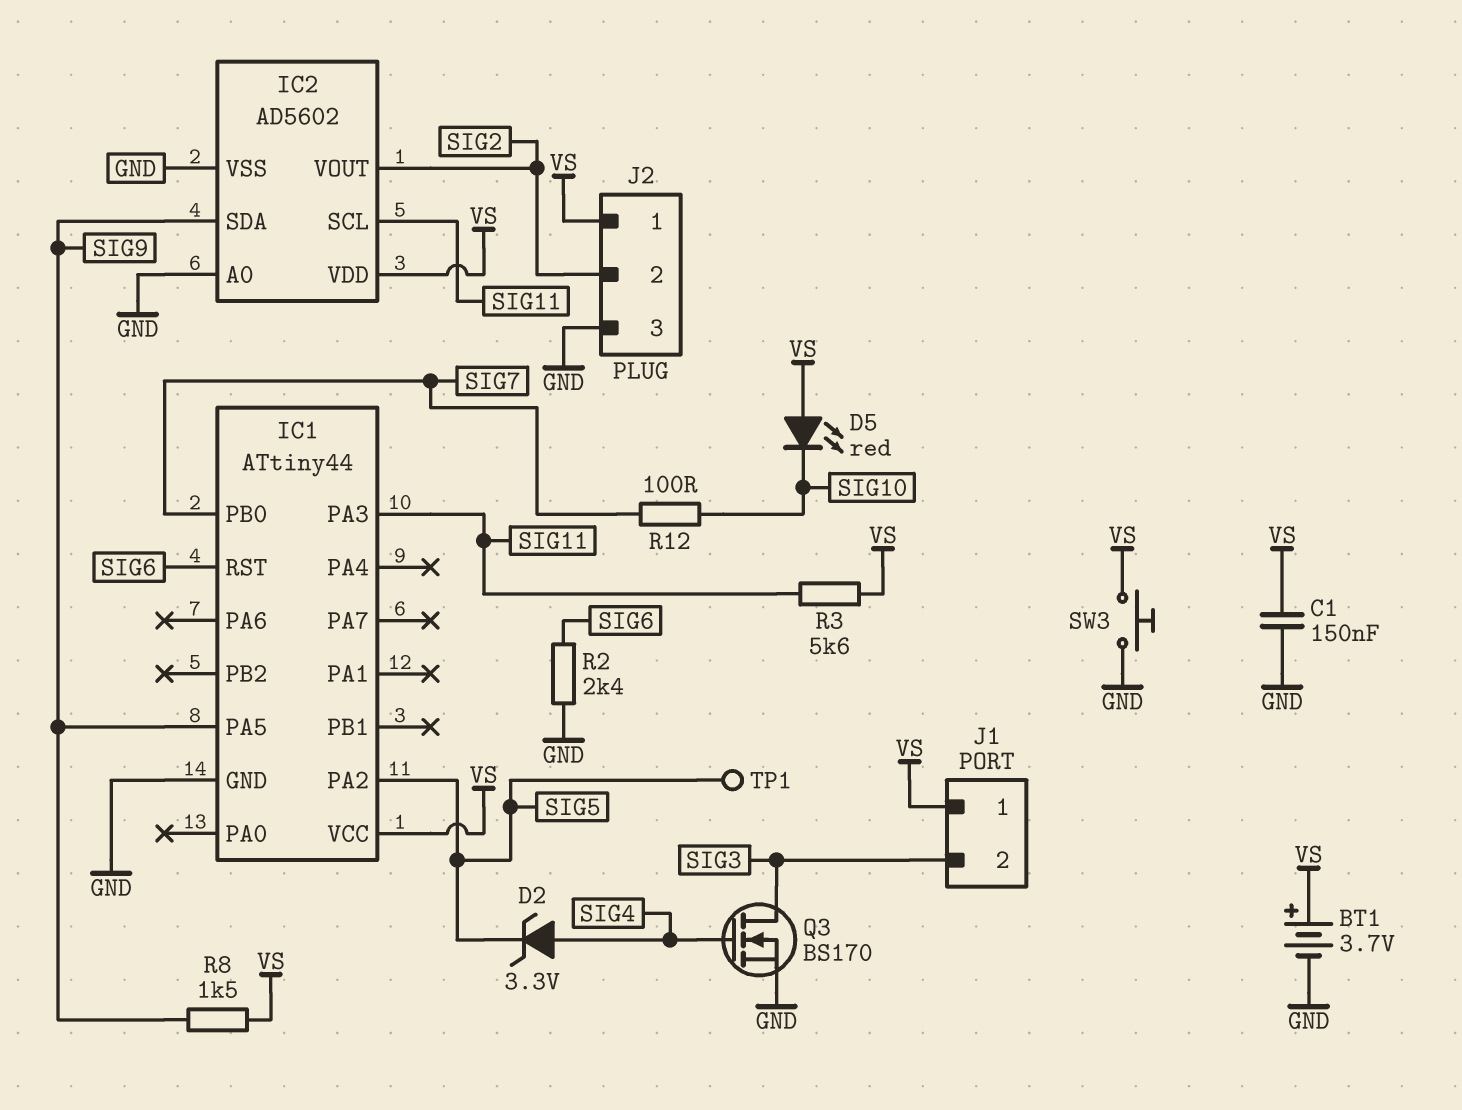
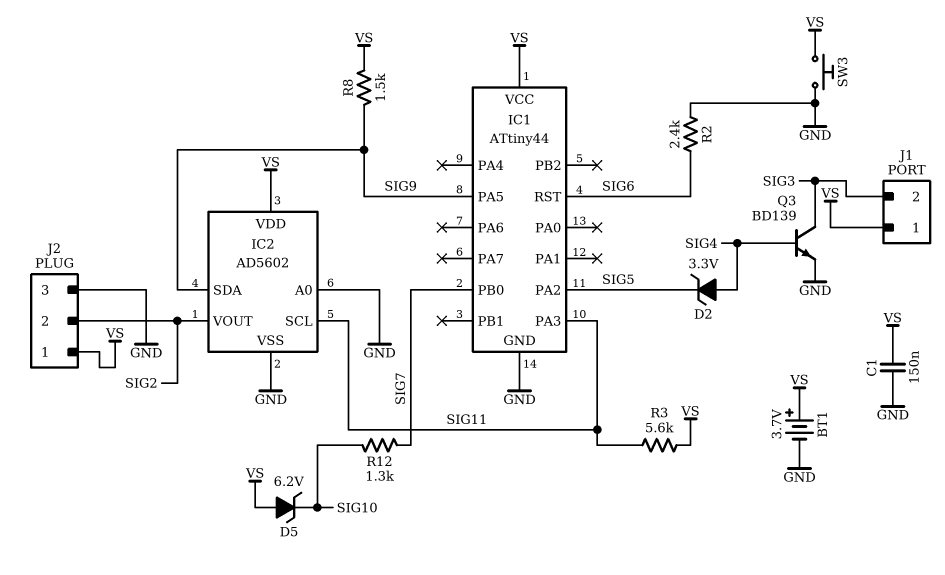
D5: LED red (A VS, K SIG10) -> zener 6.2V (A VS, K SIG10)
Q3: NMOS BS170 (G SIG4, D SIG3, S GND) -> NPN BD139 (B SIG4, C SIG3, E GND)
R12: 100 (SIG7, SIG10) -> 1.3k (SIG7, SIG10)
TP1: test point (SIG5) -> none

